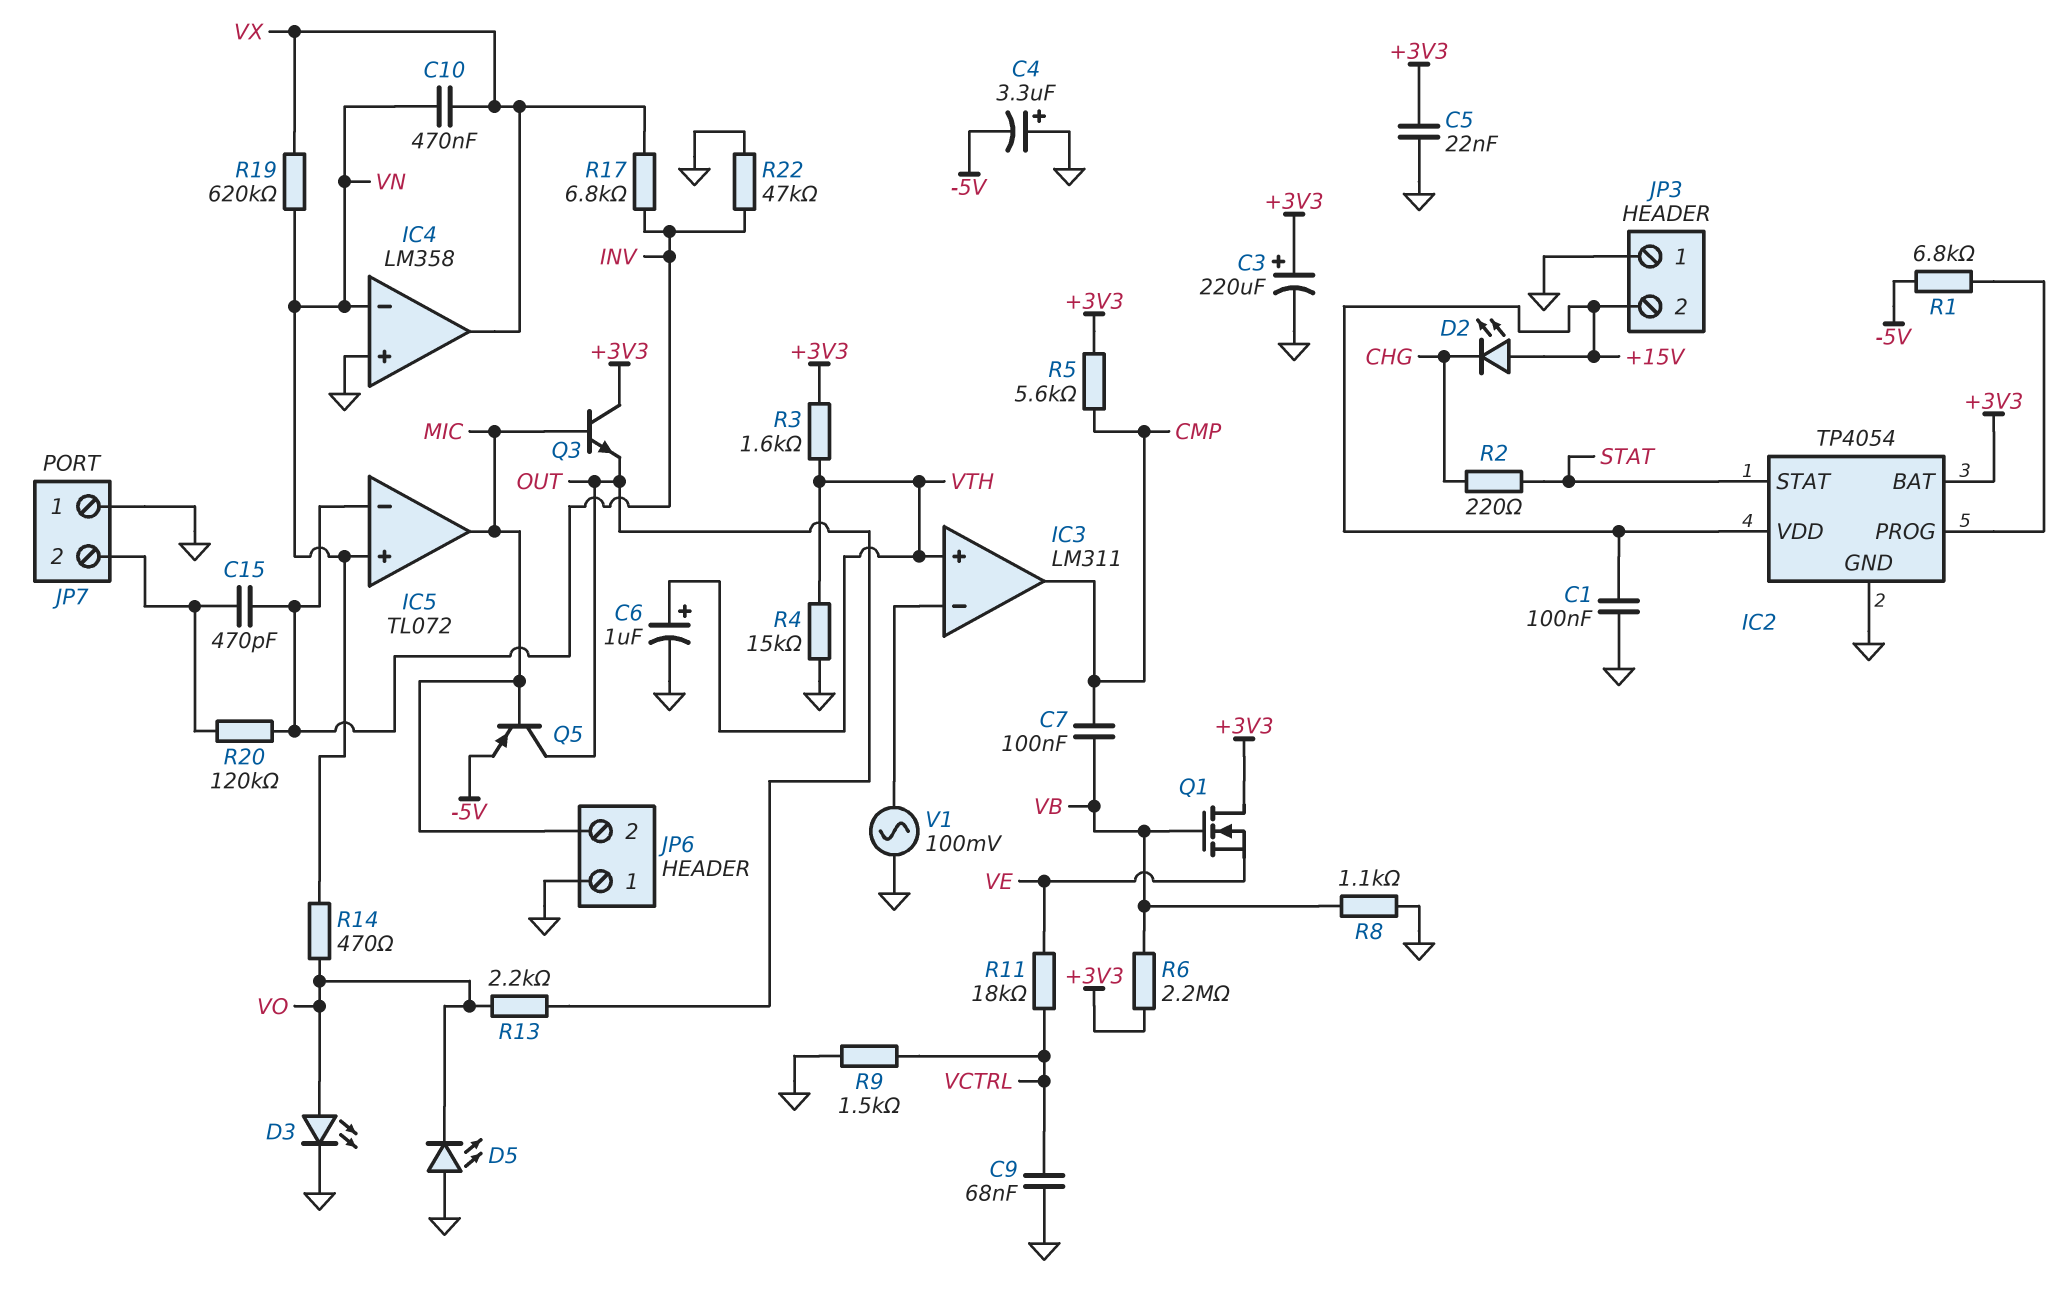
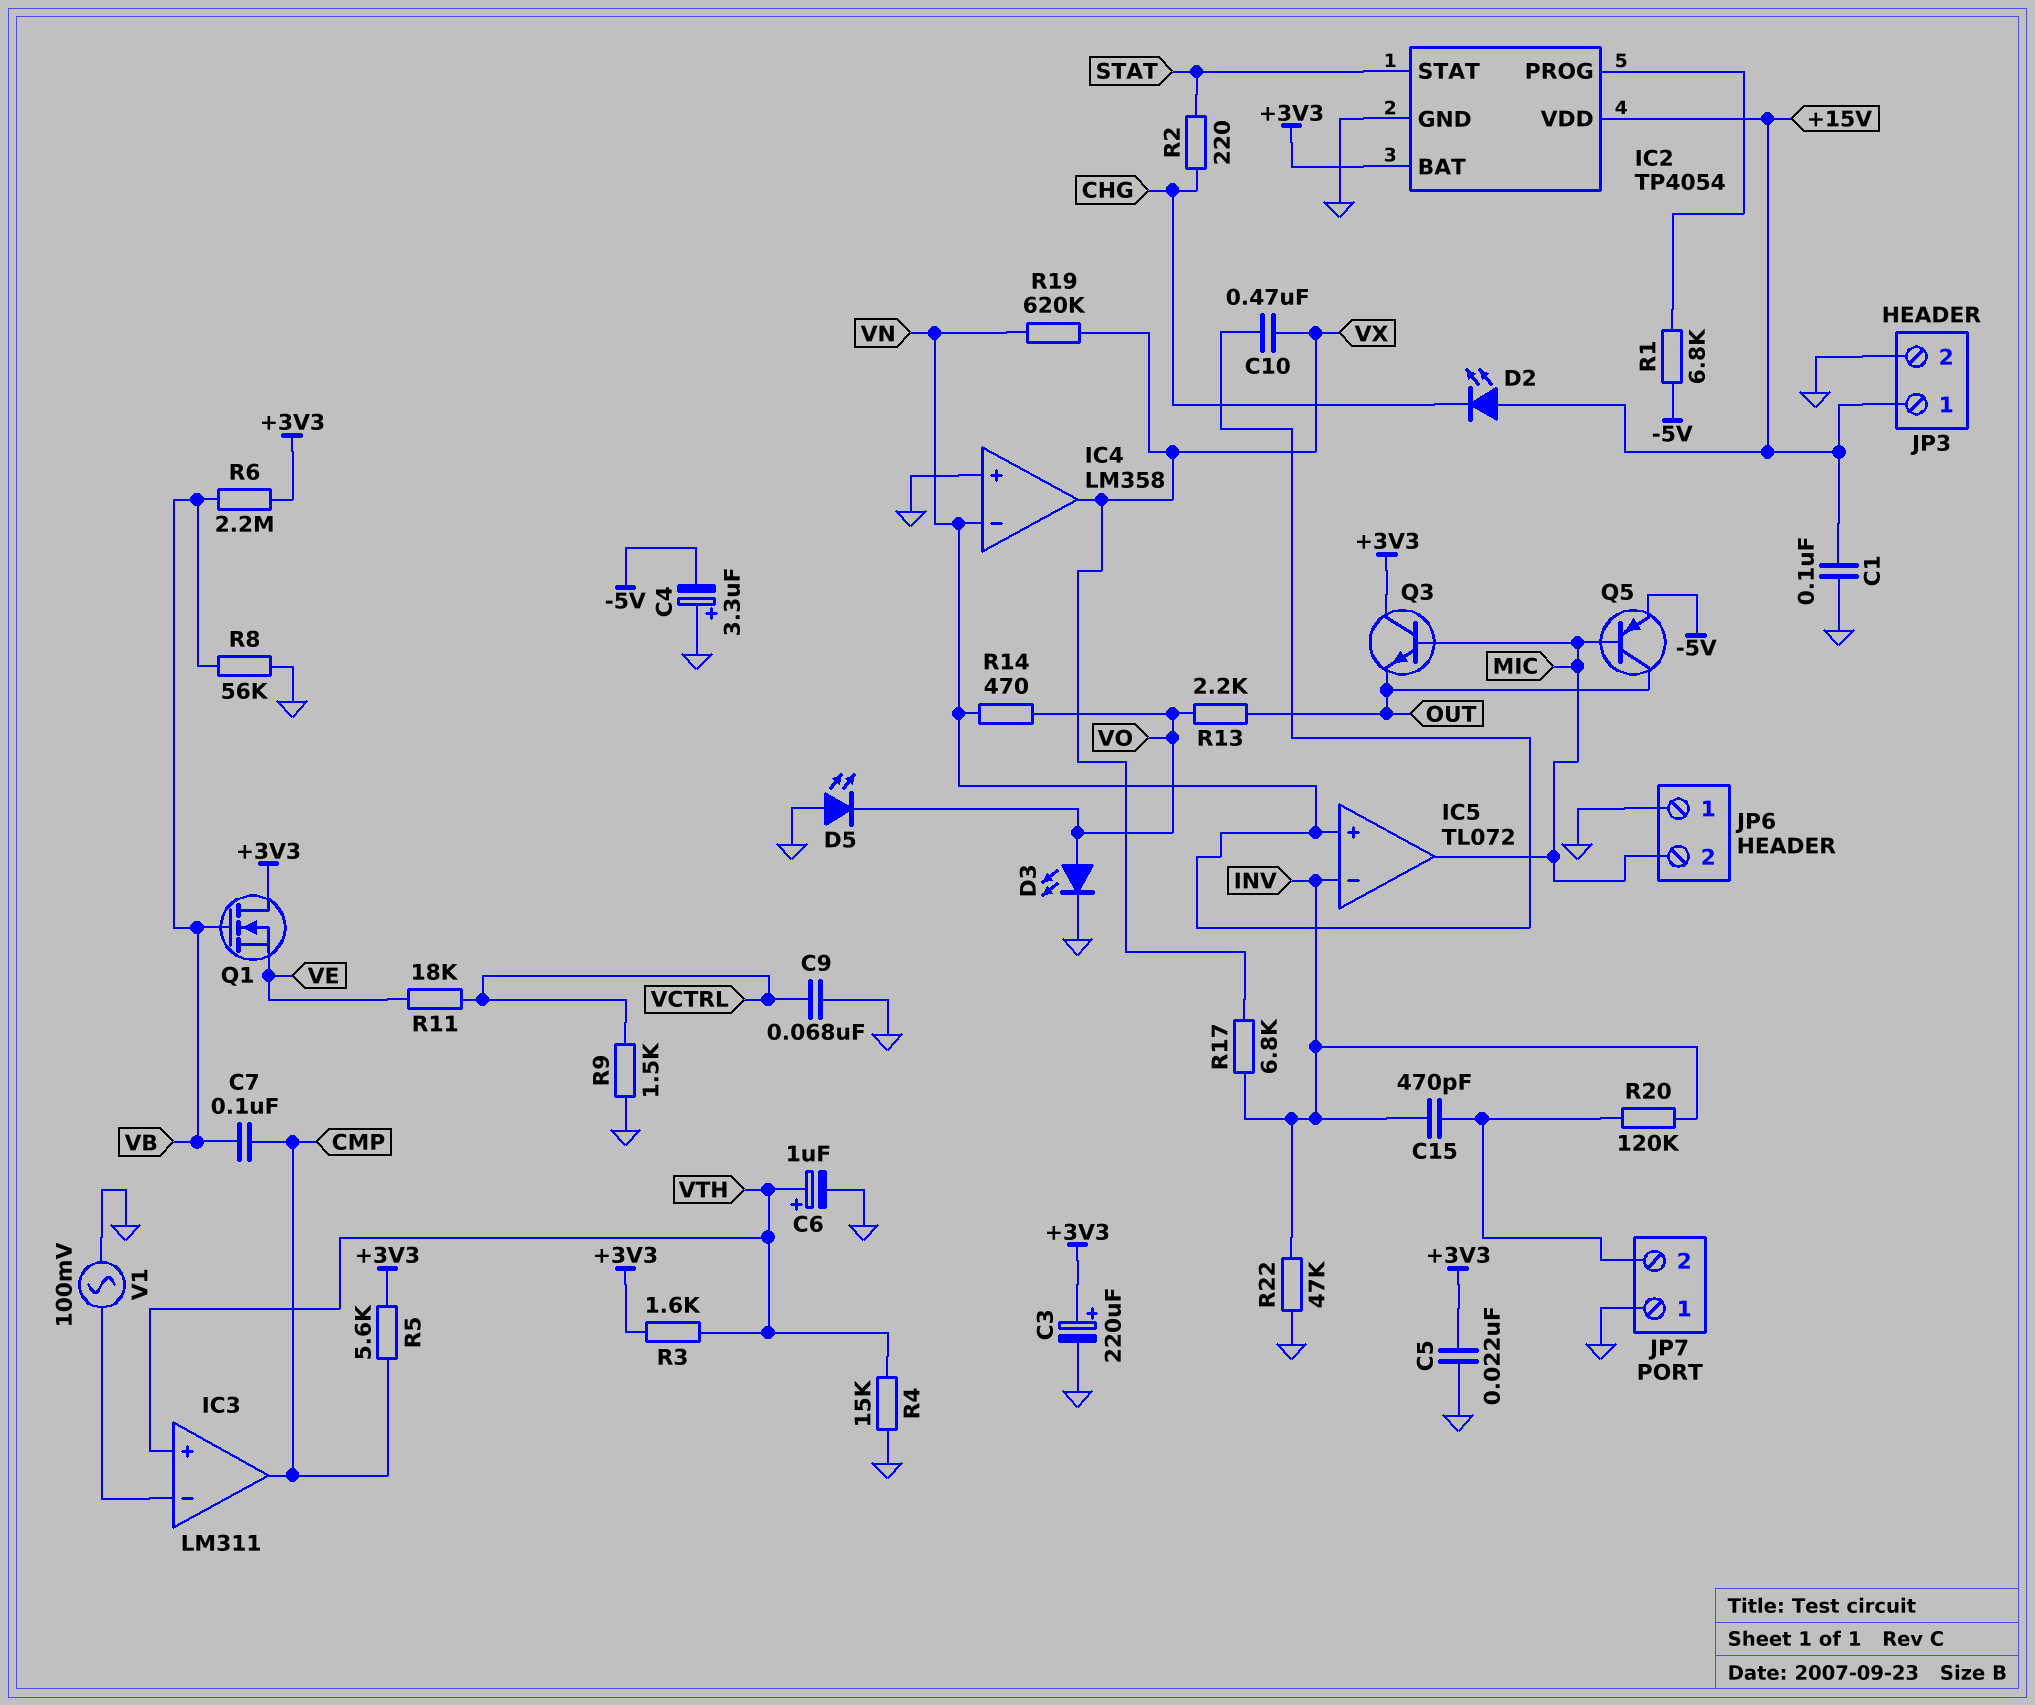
JP3 pin 1: GND -> +15V
JP3 pin 2: +15V -> GND
R8: 1.1k (GND, VB) -> 56k (GND, VB)

